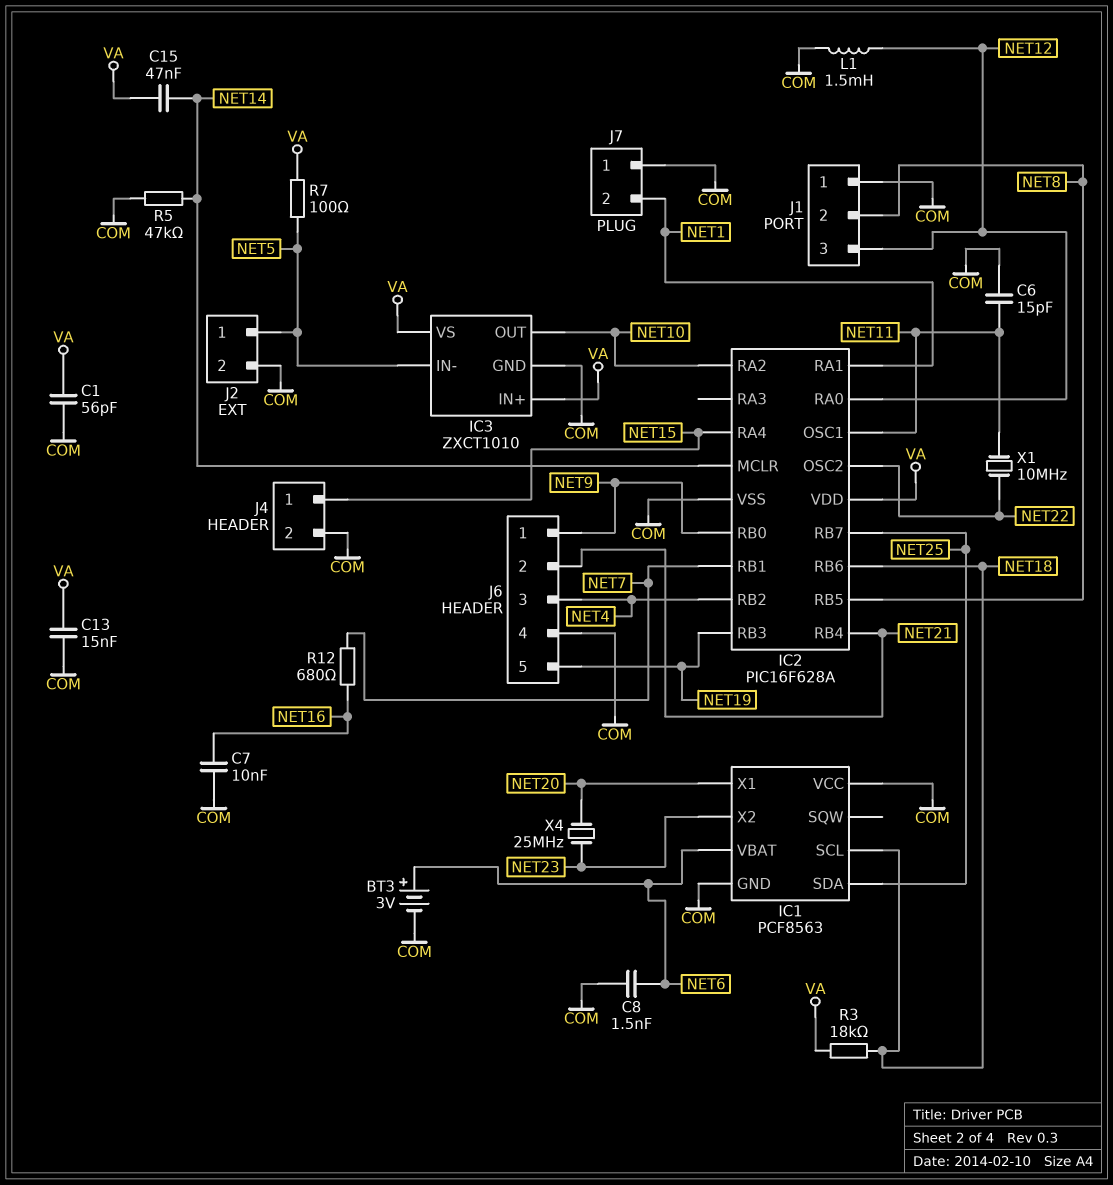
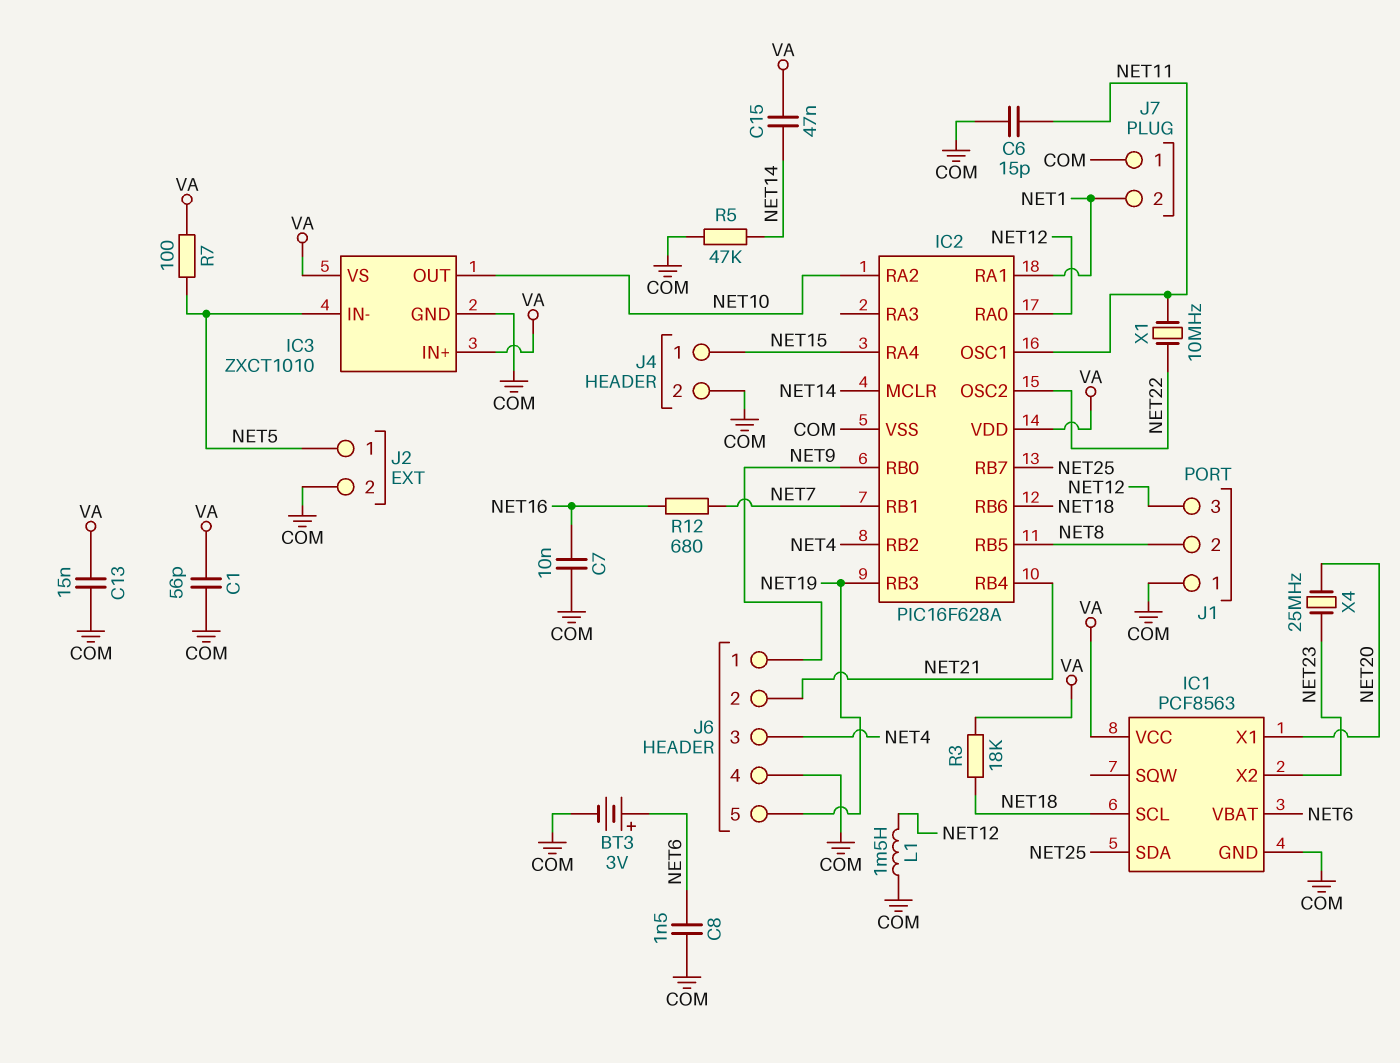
IC1 pin VCC: COM -> VA

